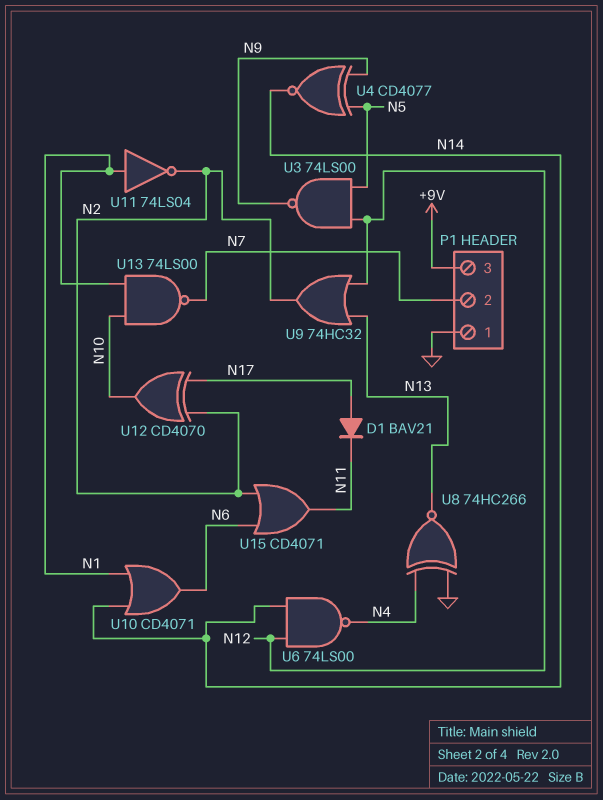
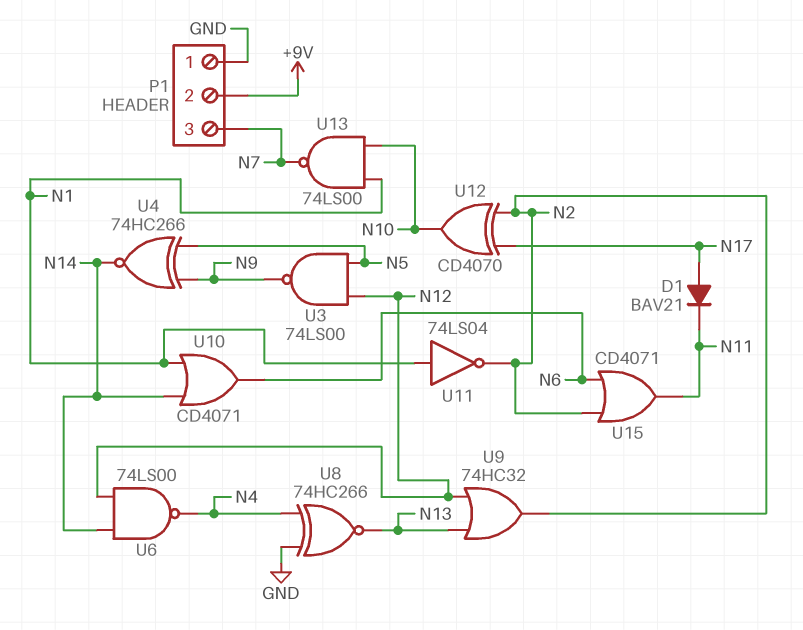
P1 pin 2: N7 -> +9V
P1 pin 3: +9V -> N7
U4: XNOR CD4077 (in N5, in N9, out N14) -> XNOR 74HC266 (in N5, in N9, out N14)

